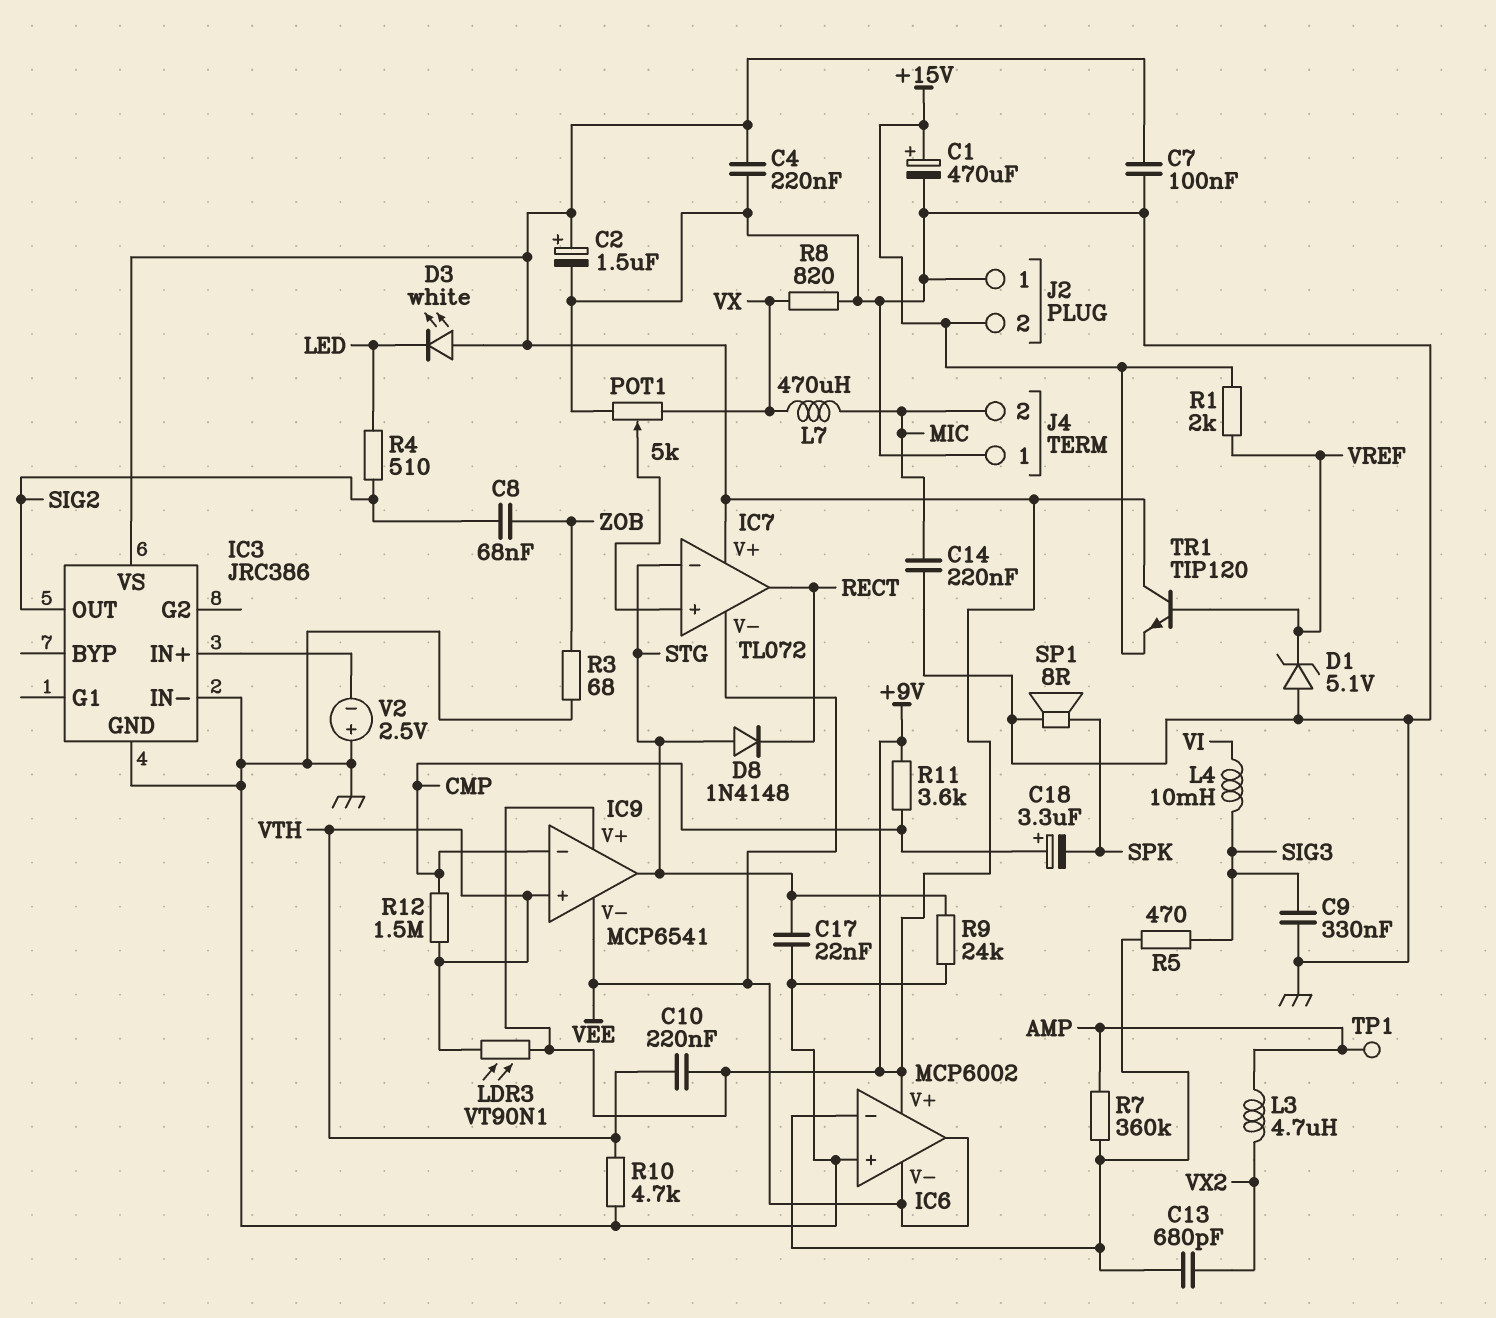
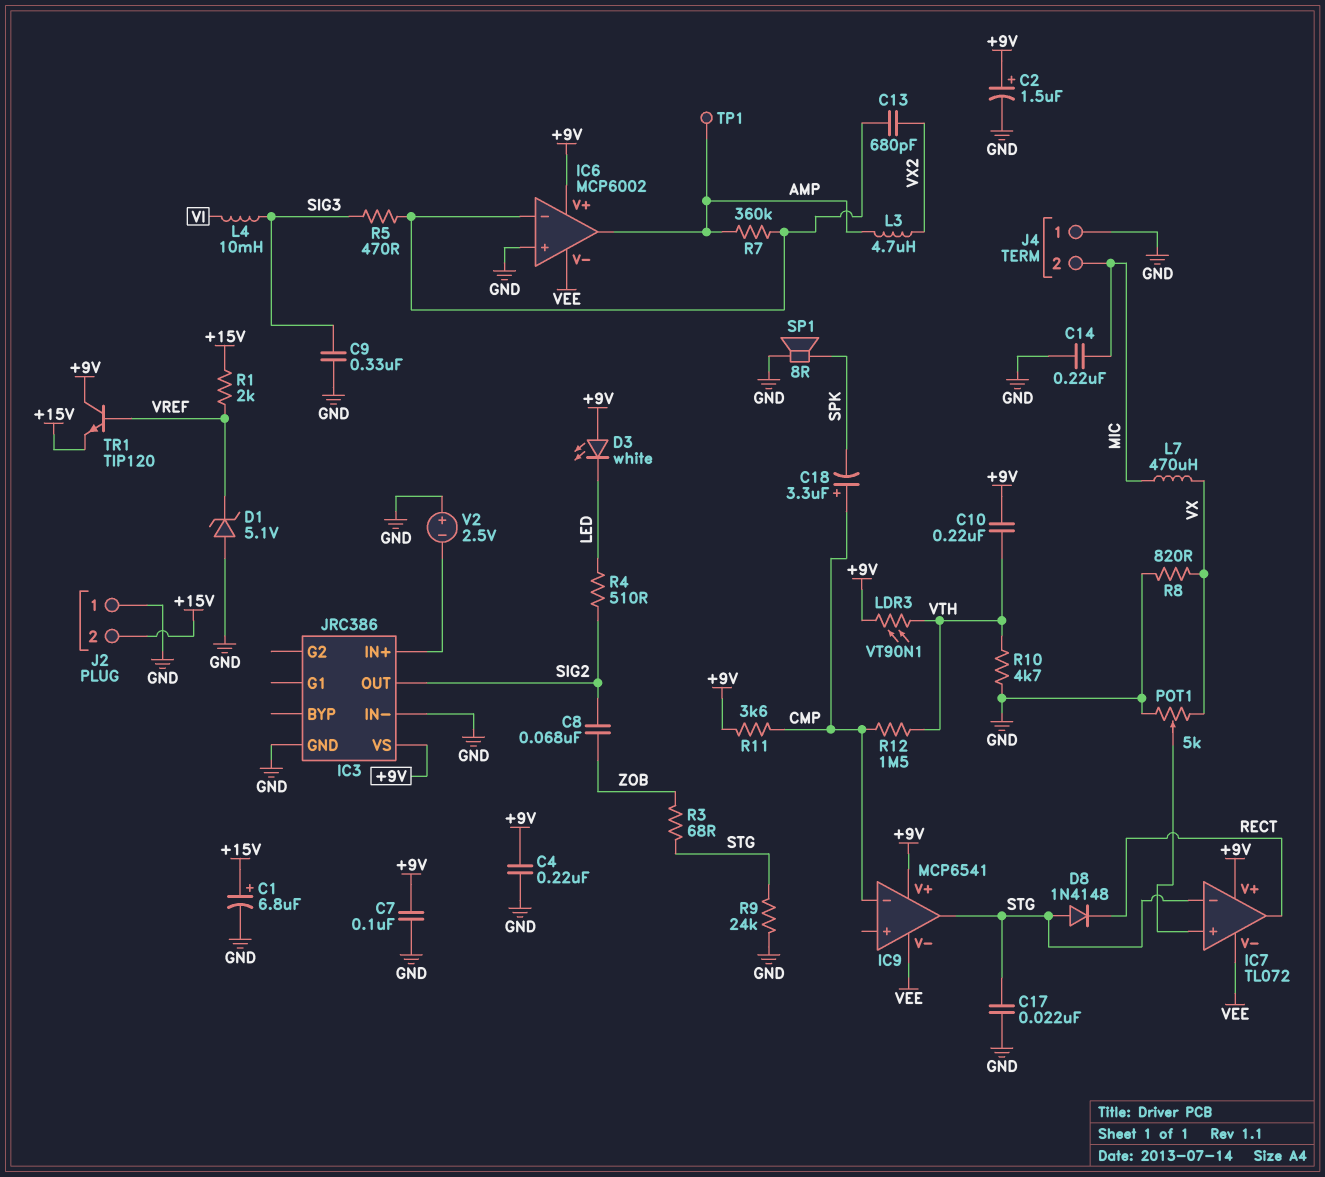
C1: 470uF (plus +15V, minus GND) -> 6.8uF (plus +15V, minus GND)
IC6 pin out: VEE -> AMP
IC9 pin in+: VTH -> none
R3: 68 (GND, ZOB) -> 68 (STG, ZOB)

